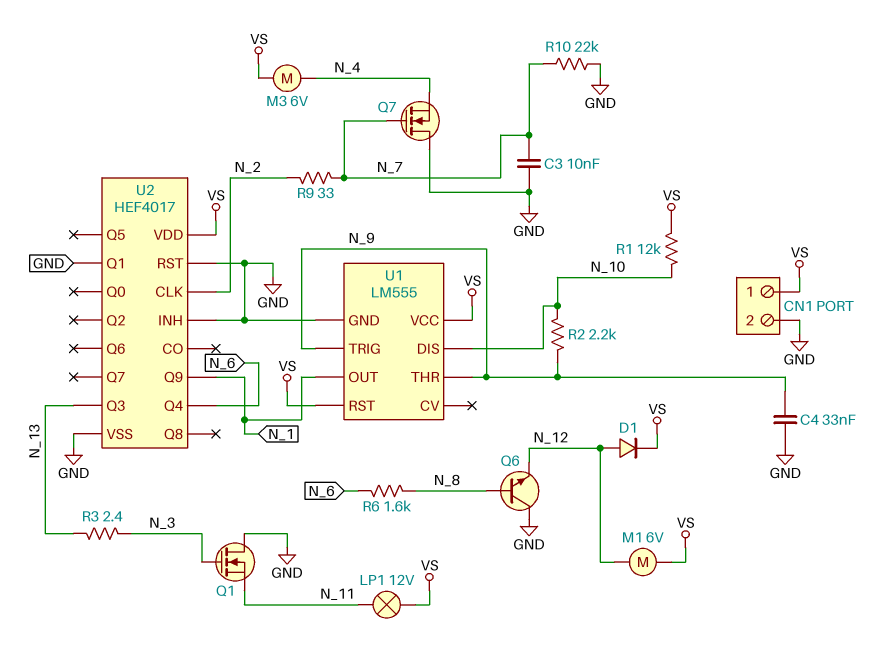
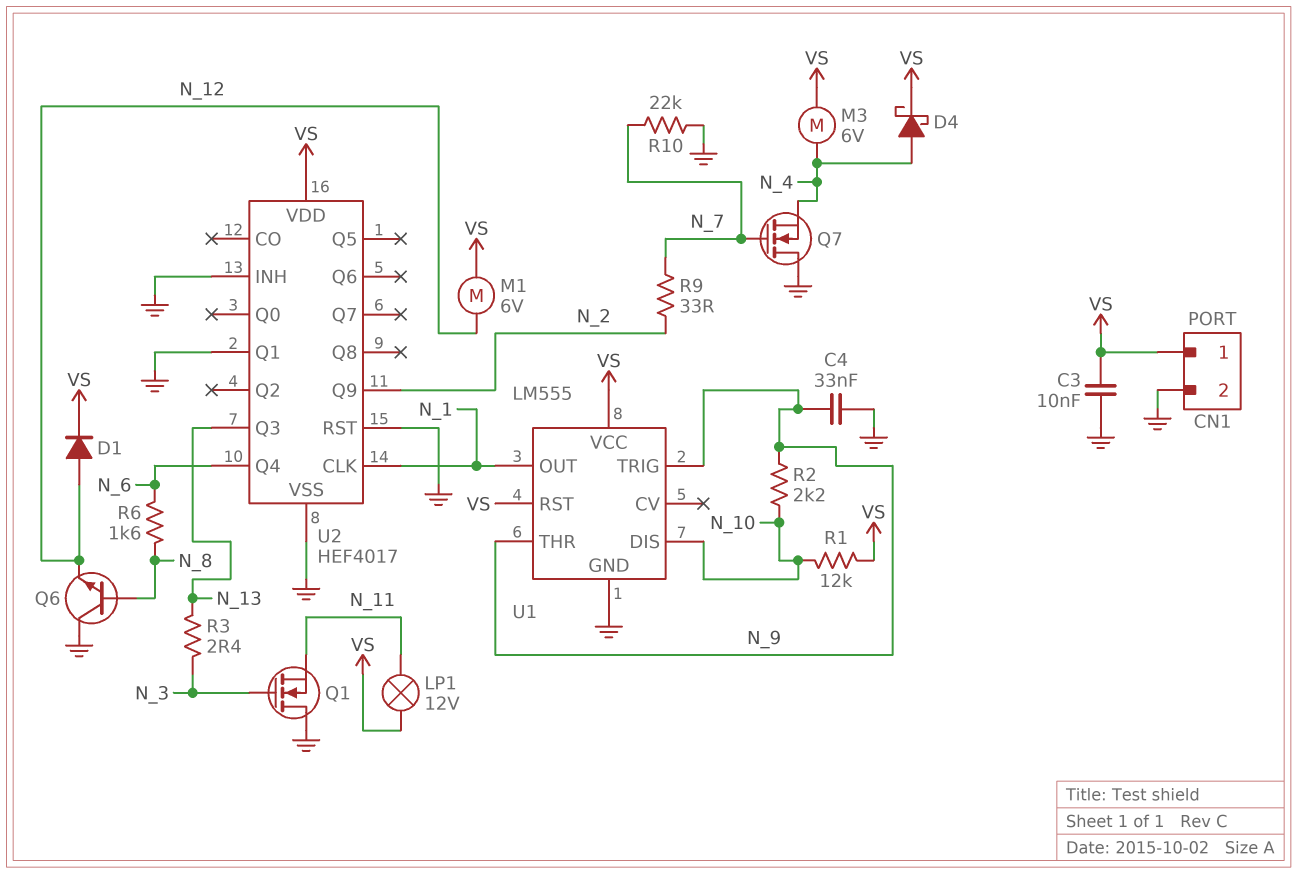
C3: 10nF (GND, N_7) -> 10nF (GND, VS)
D4: none -> schottky (A N_4, K VS)
U2 pin CLK: N_2 -> N_1
U2 pin Q9: N_1 -> N_2

